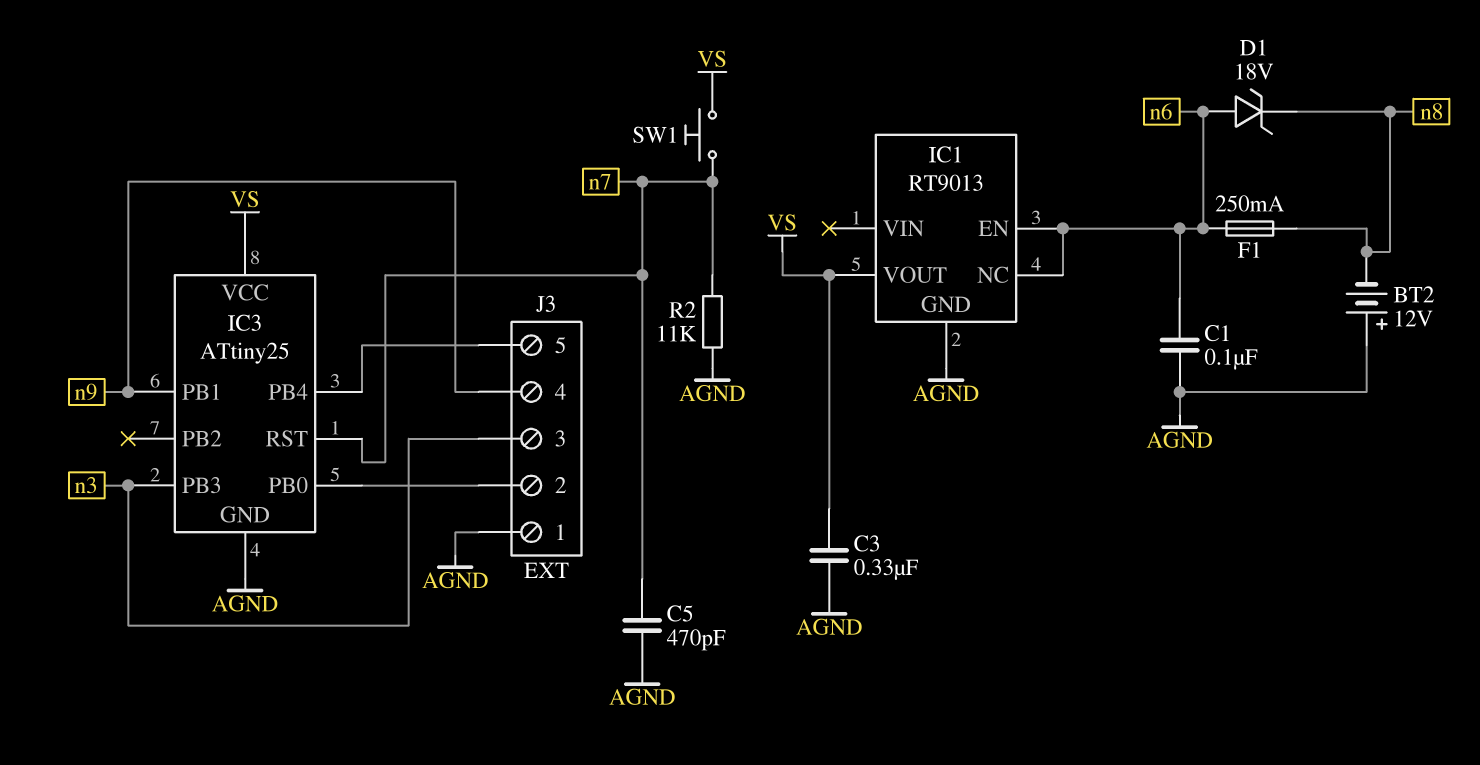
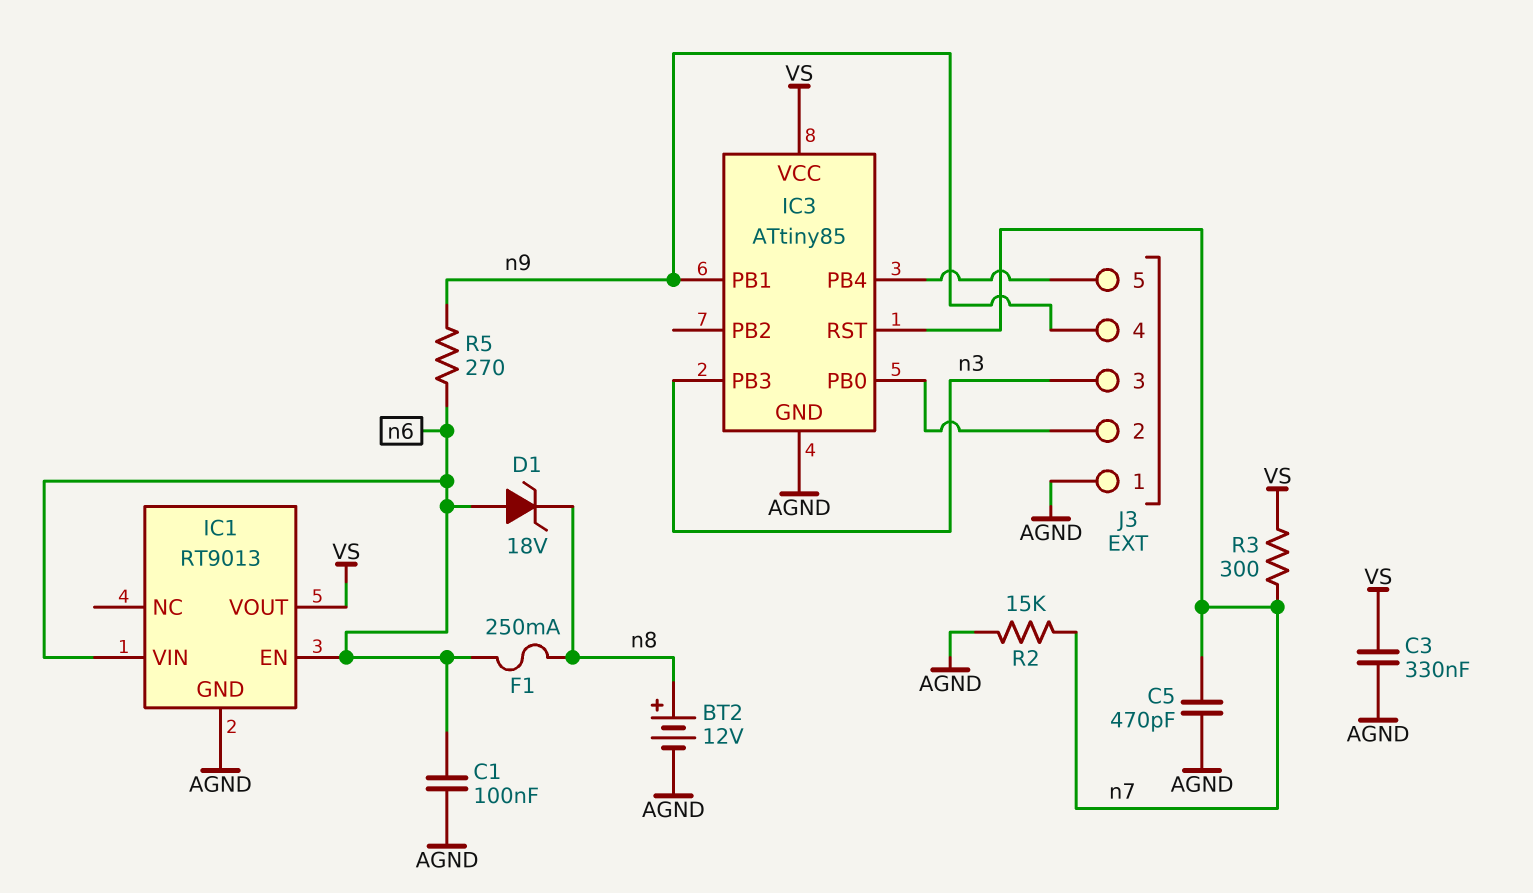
BT2: 12V (plus AGND, minus n8) -> 12V (plus n8, minus AGND)
IC1 pin NC: n6 -> none
IC1 pin VIN: none -> n6
IC3: ATtiny25 -> ATtiny85
R2: 11k (AGND, n7) -> 15k (AGND, n7)
R3: none -> 300 (VS, n7)
R5: none -> 270 (n6, n9)
SW1: button (VS, n7) -> none

